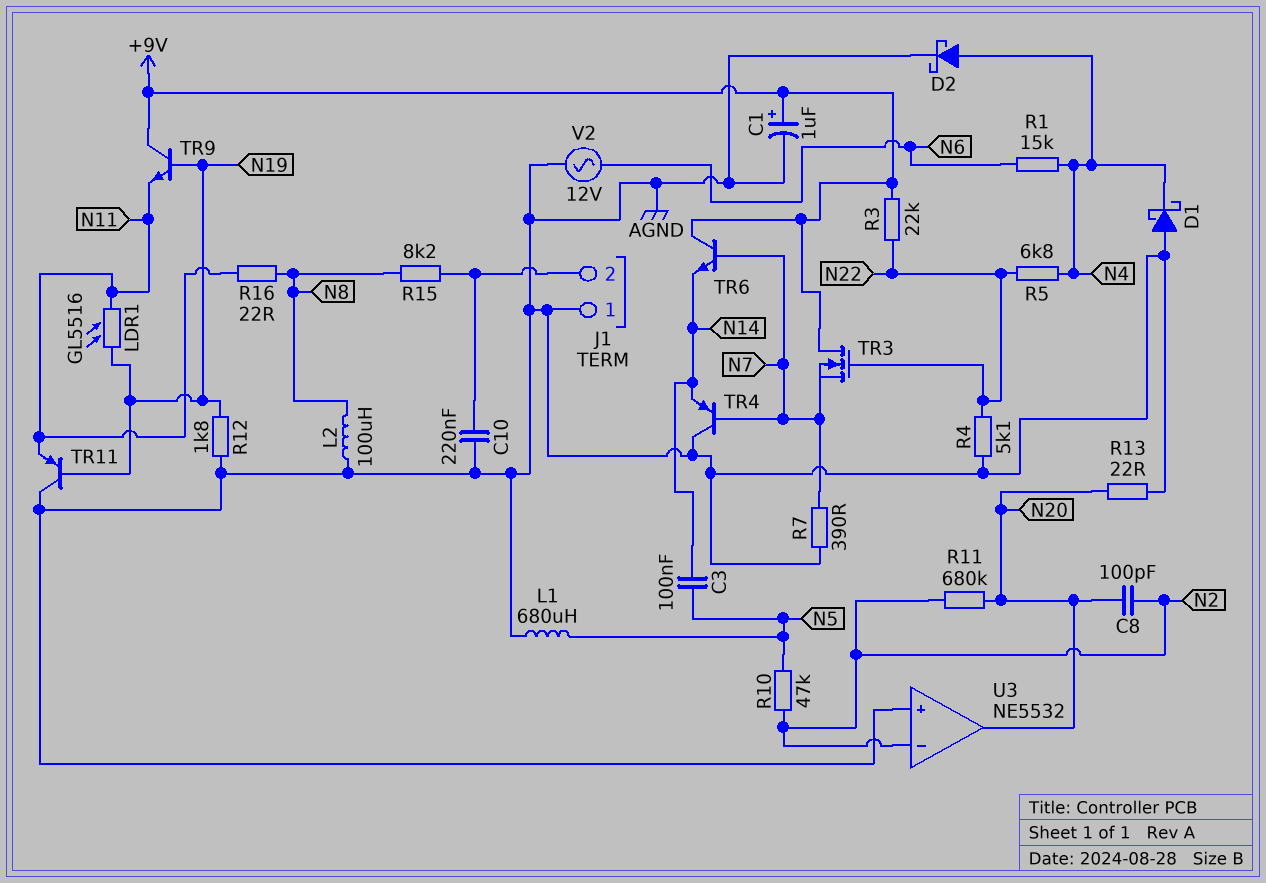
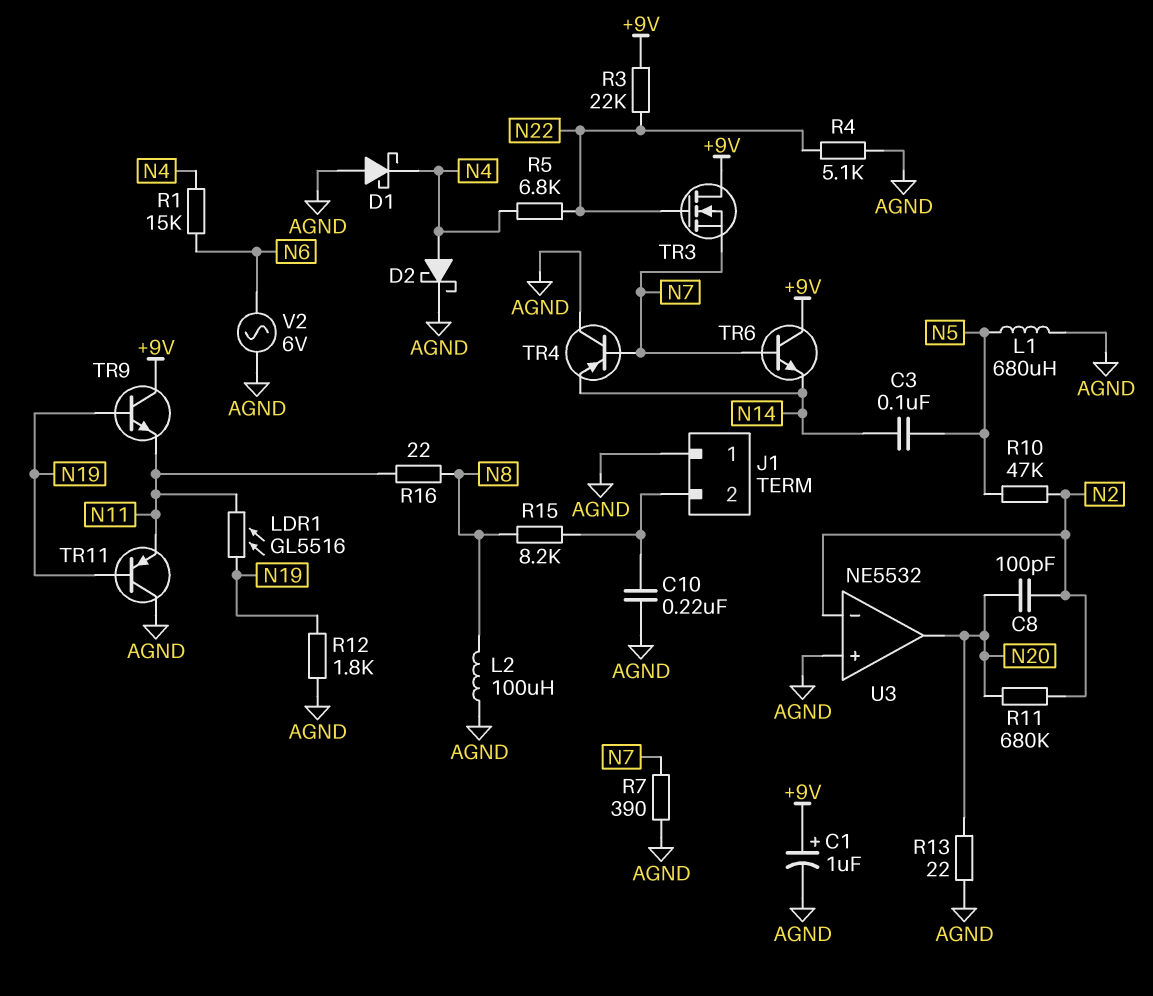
V2: AC 12V (AGND, N6) -> AC 6V (AGND, N6)

